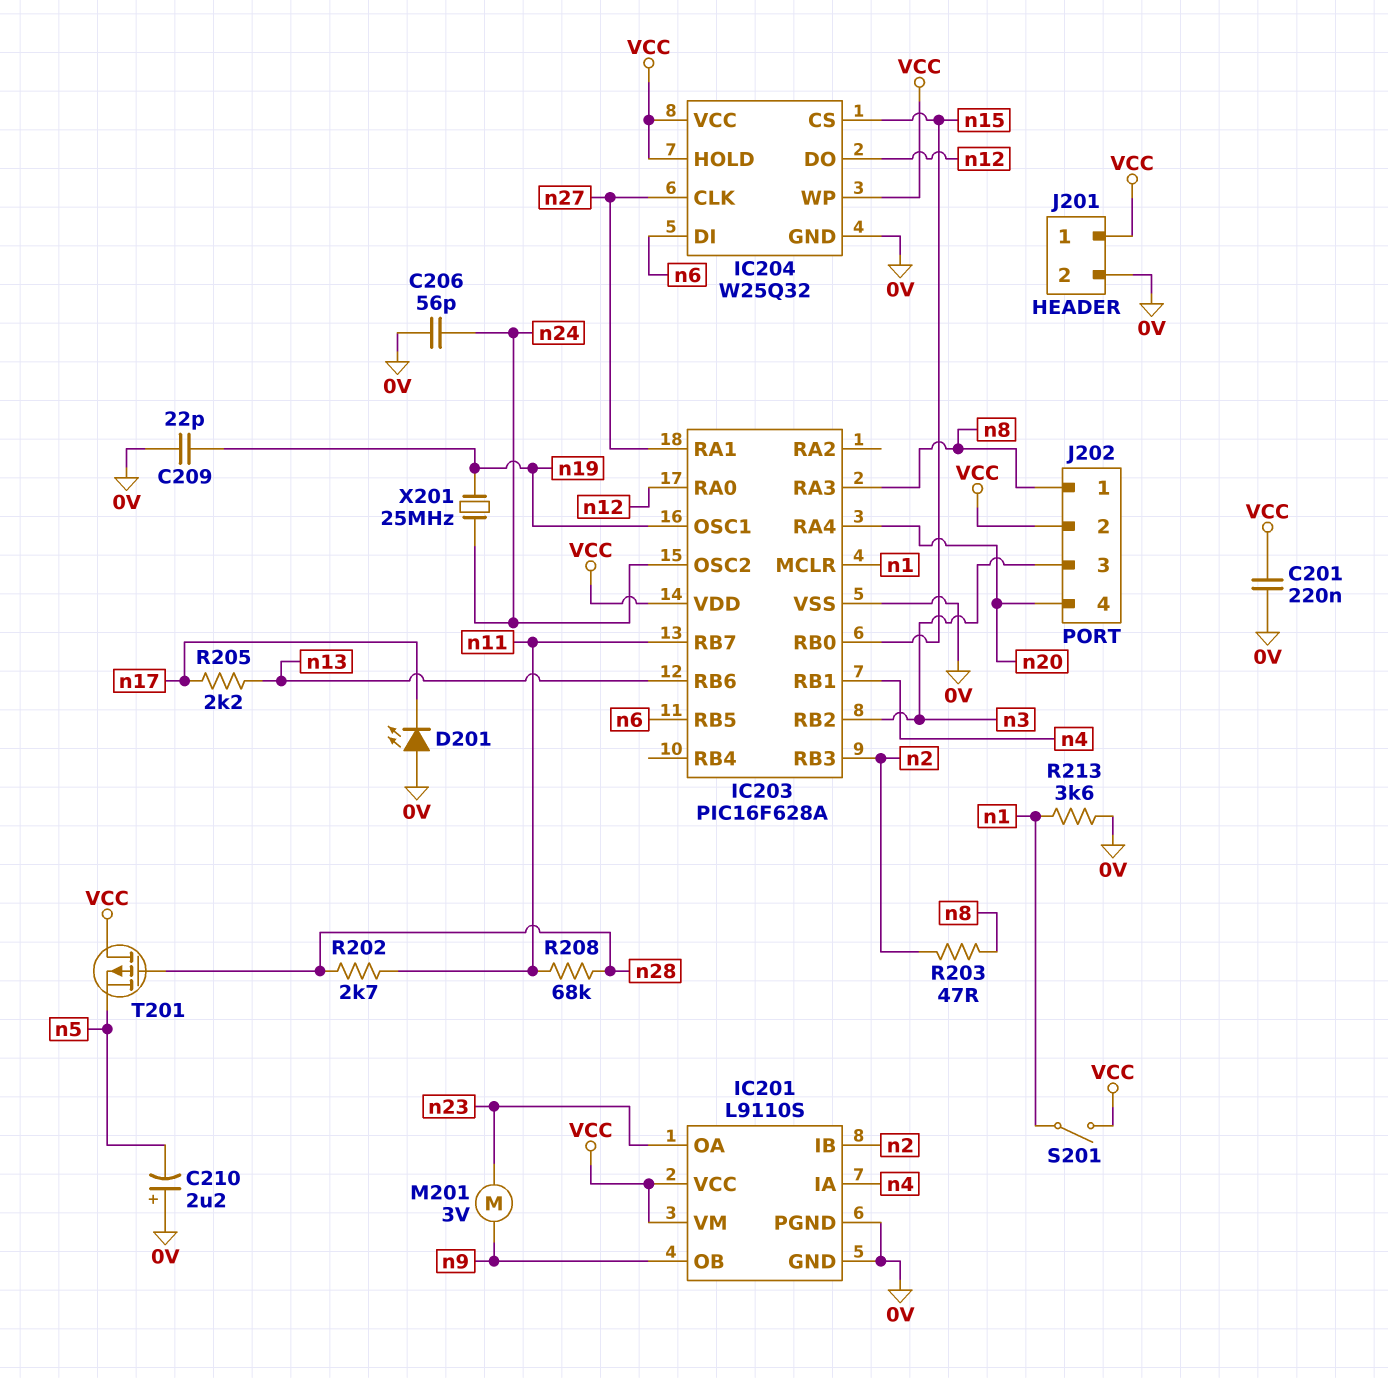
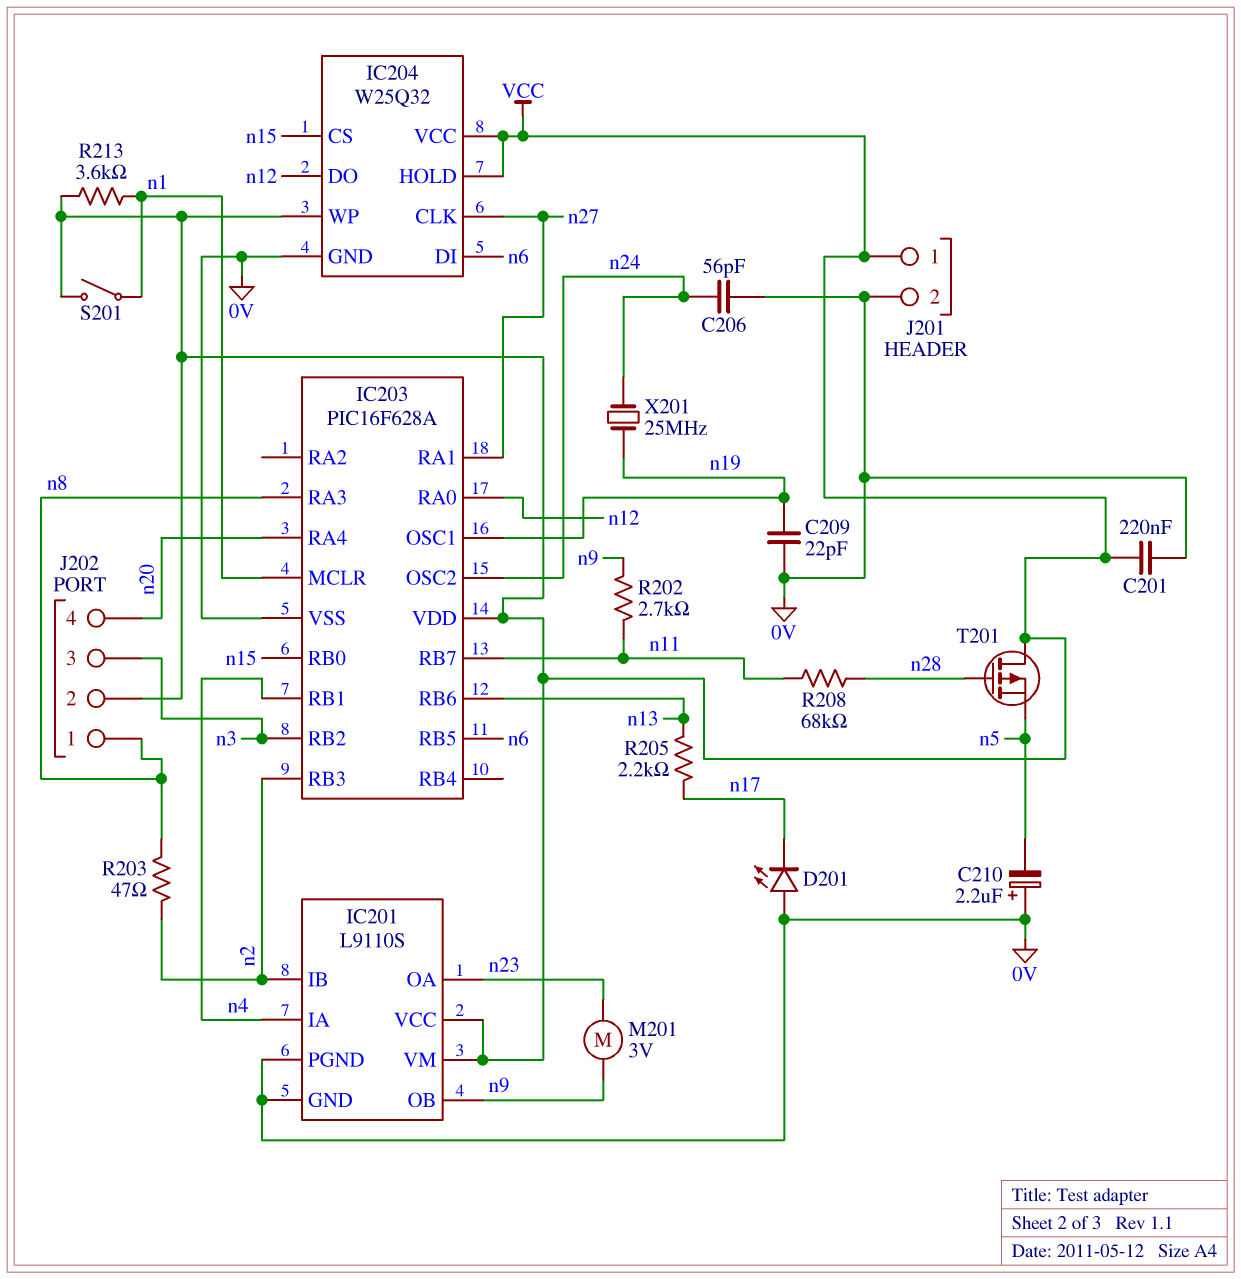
R202: 2.7k (n11, n28) -> 2.7k (n9, n11)
R213: 3.6k (0V, n1) -> 3.6k (VCC, n1)

